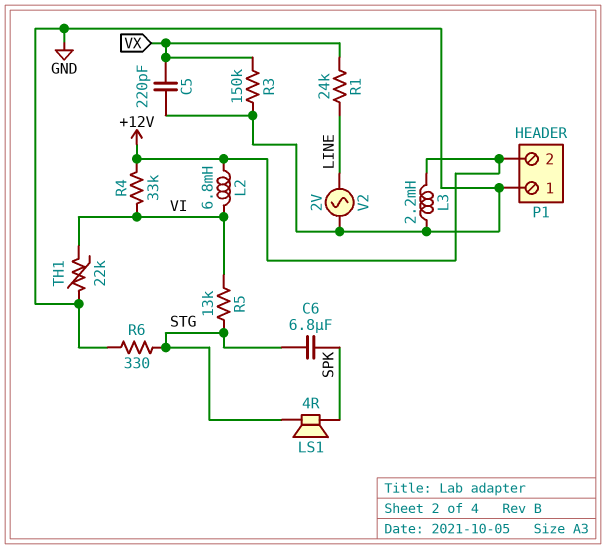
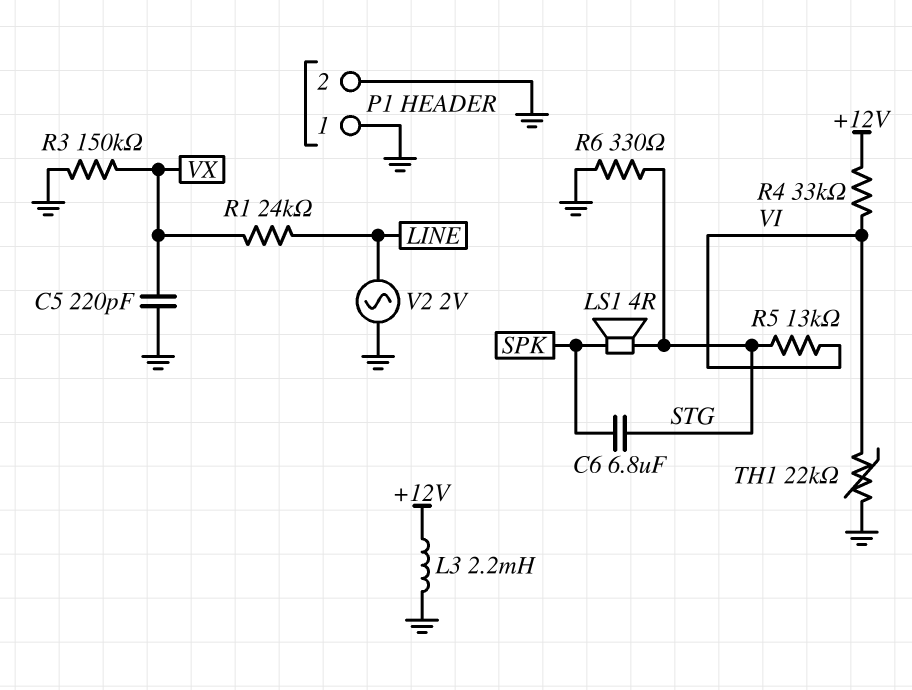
L2: 6.8mH (+12V, VI) -> none
P1 pin 2: +12V -> GND

